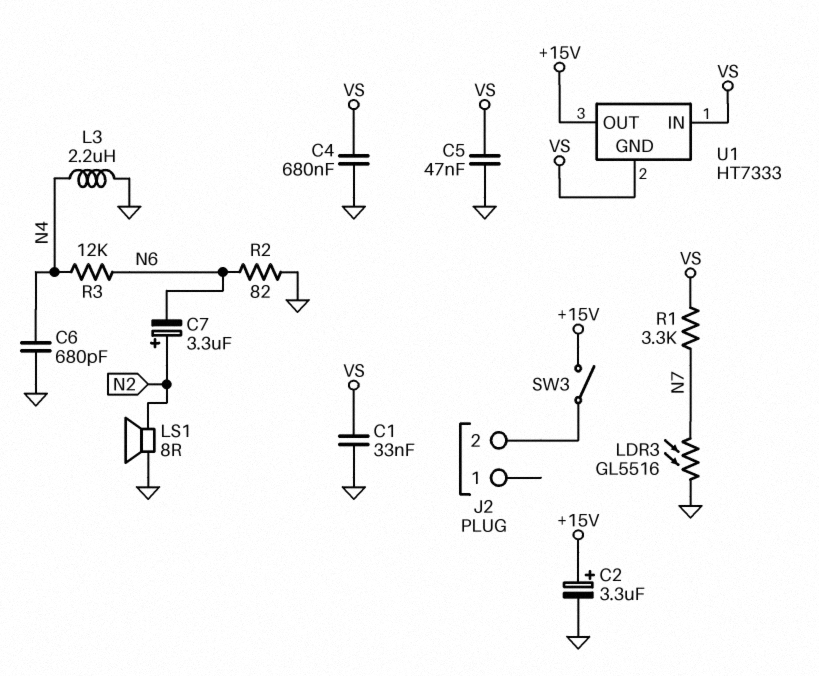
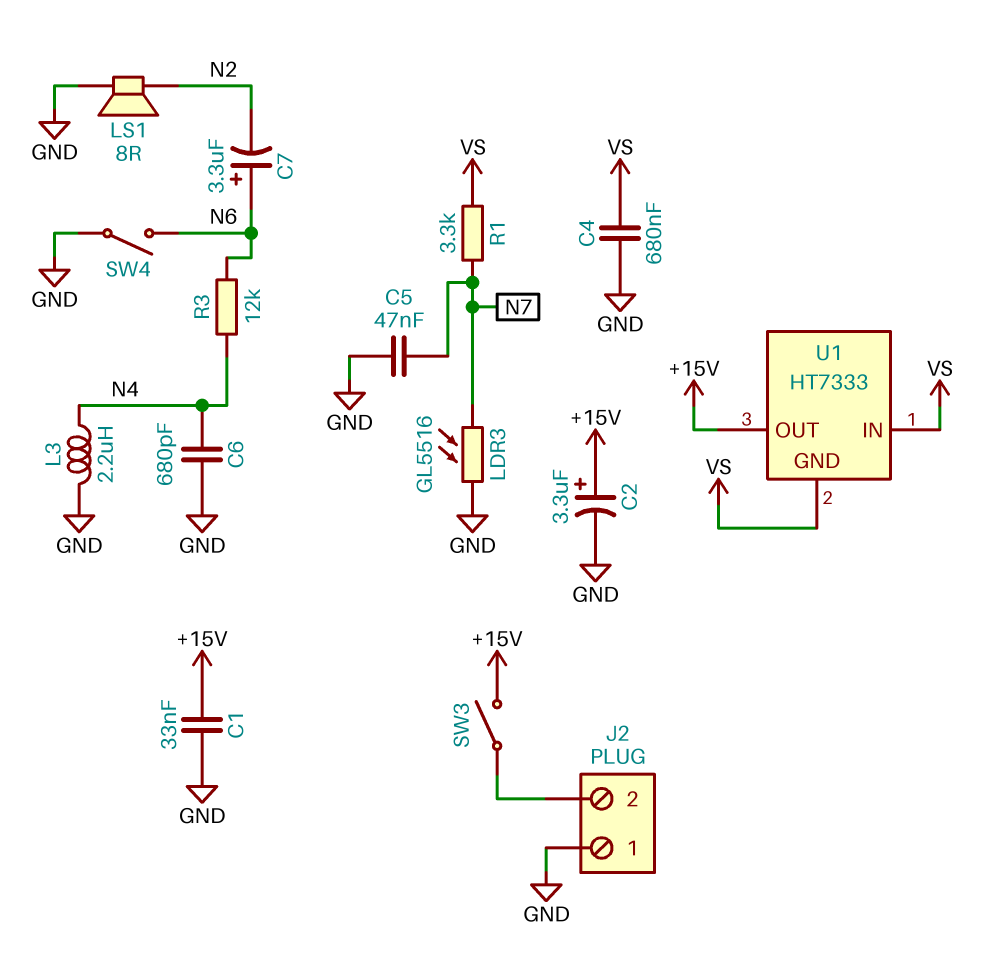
C1: 33nF (GND, VS) -> 33nF (+15V, GND)
C5: 47nF (GND, VS) -> 47nF (GND, N7)
C7: 3.3uF (plus N2, minus N6) -> 3.3uF (plus N6, minus N2)
J2 pin 1: none -> GND
R2: 82 (GND, N6) -> none
SW4: none -> switch (GND, N6)

